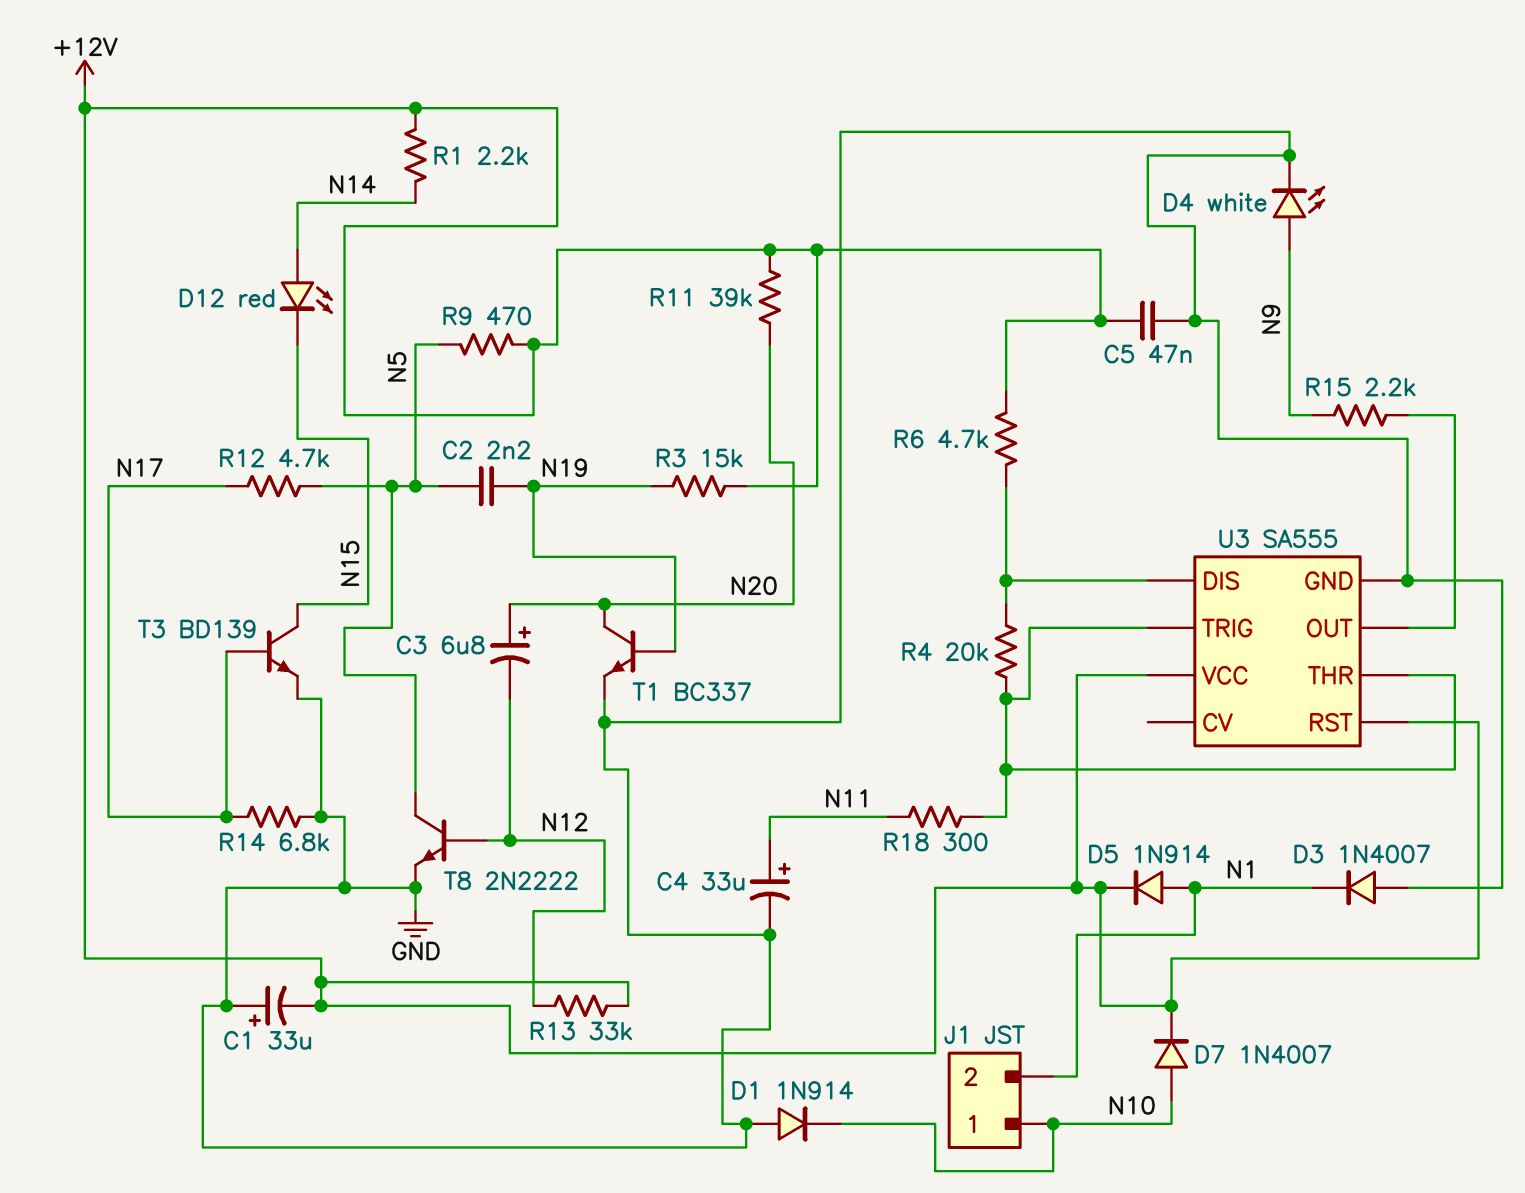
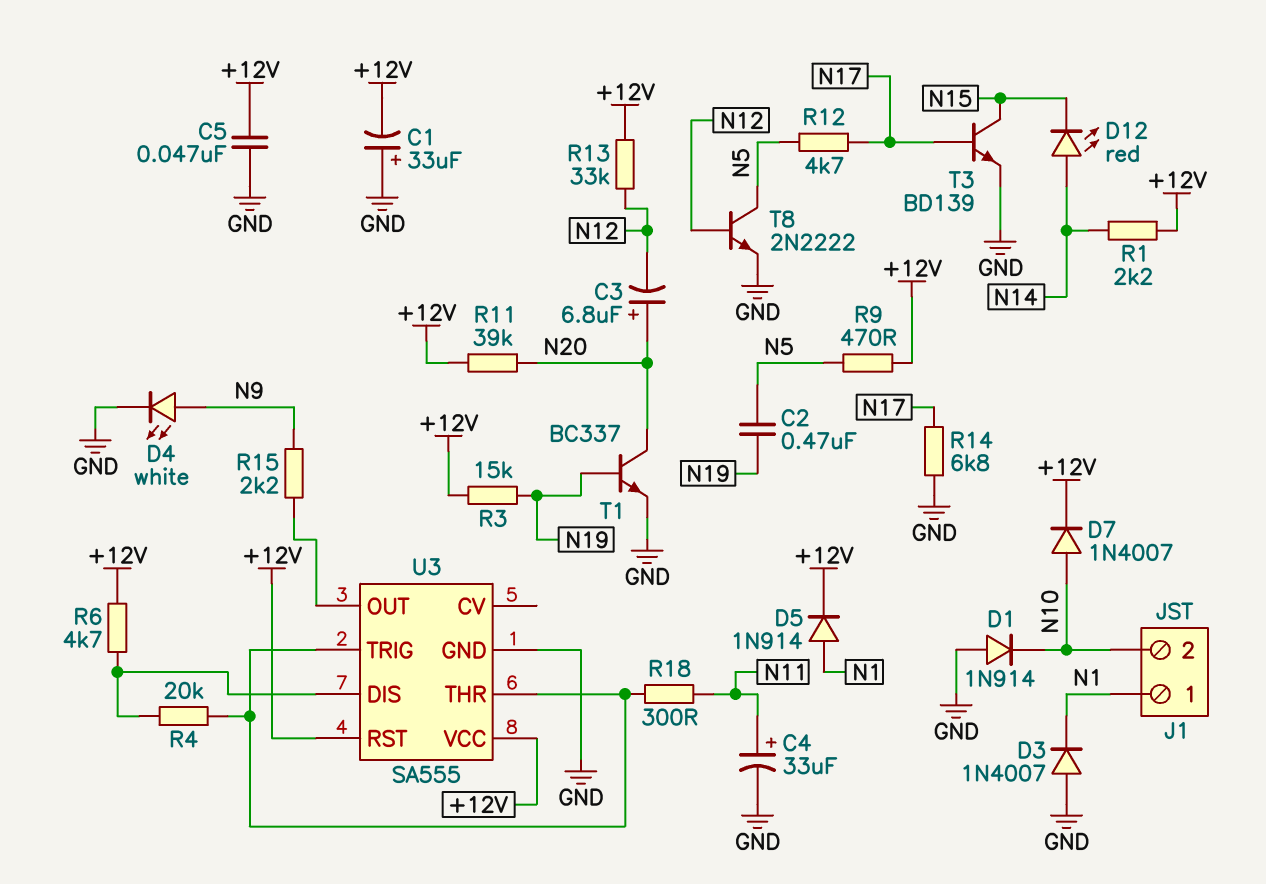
C2: 2.2nF (N5, N19) -> 470nF (N5, N19)
J1 pin 1: N10 -> N1
J1 pin 2: N1 -> N10

